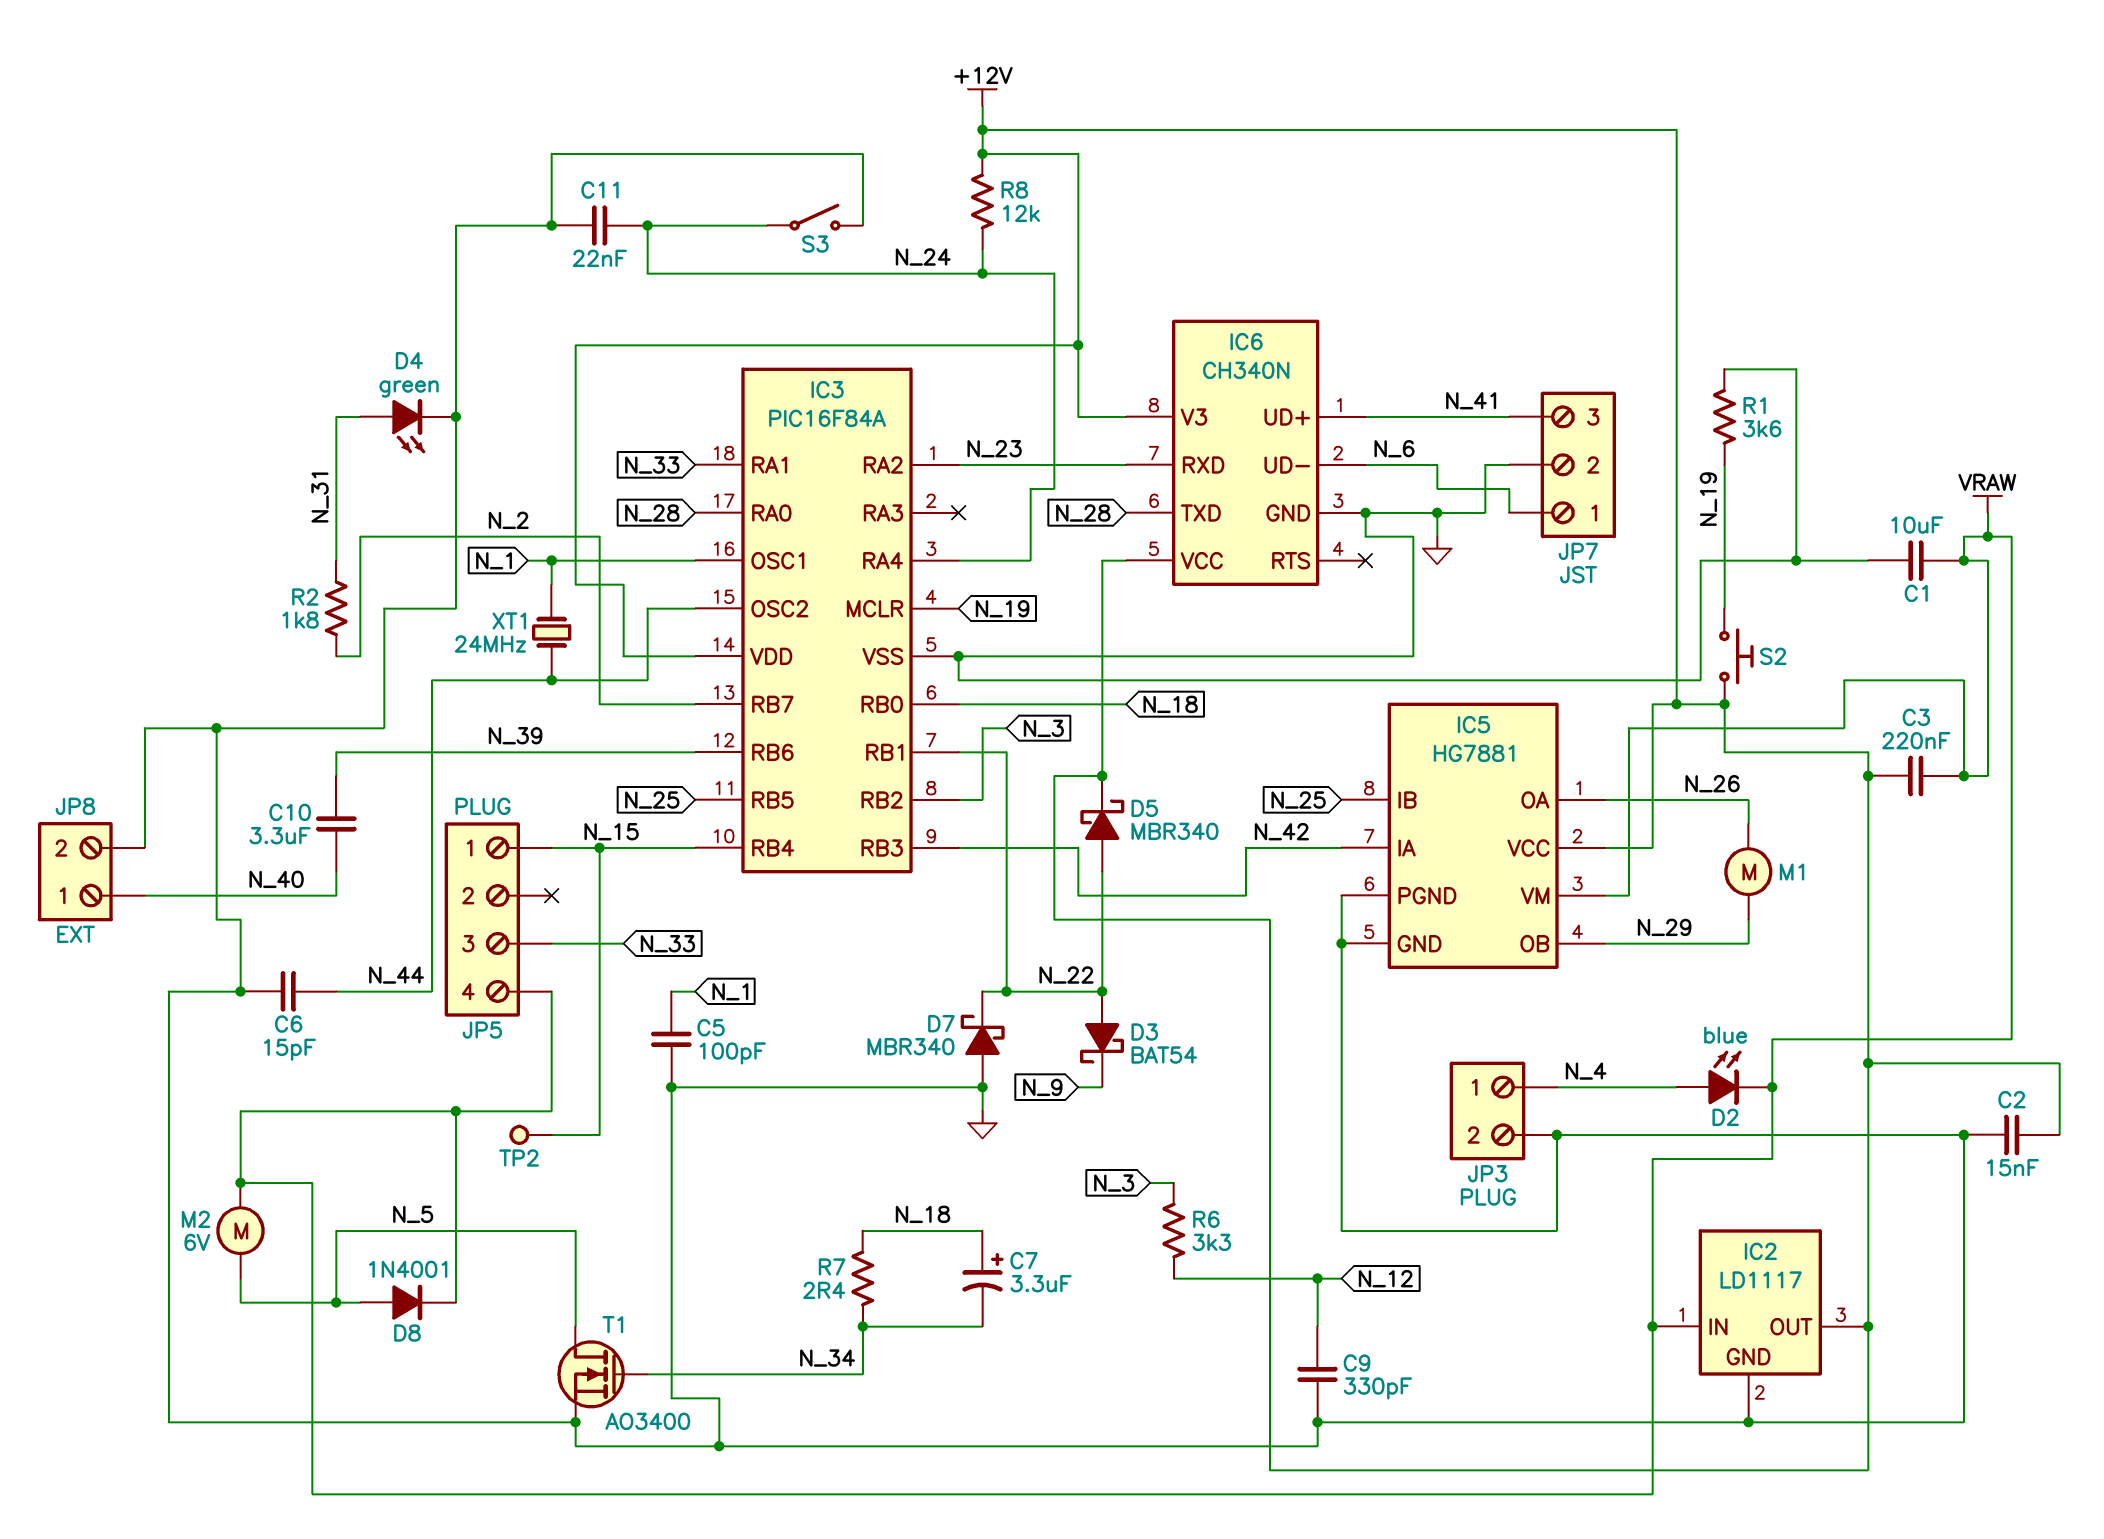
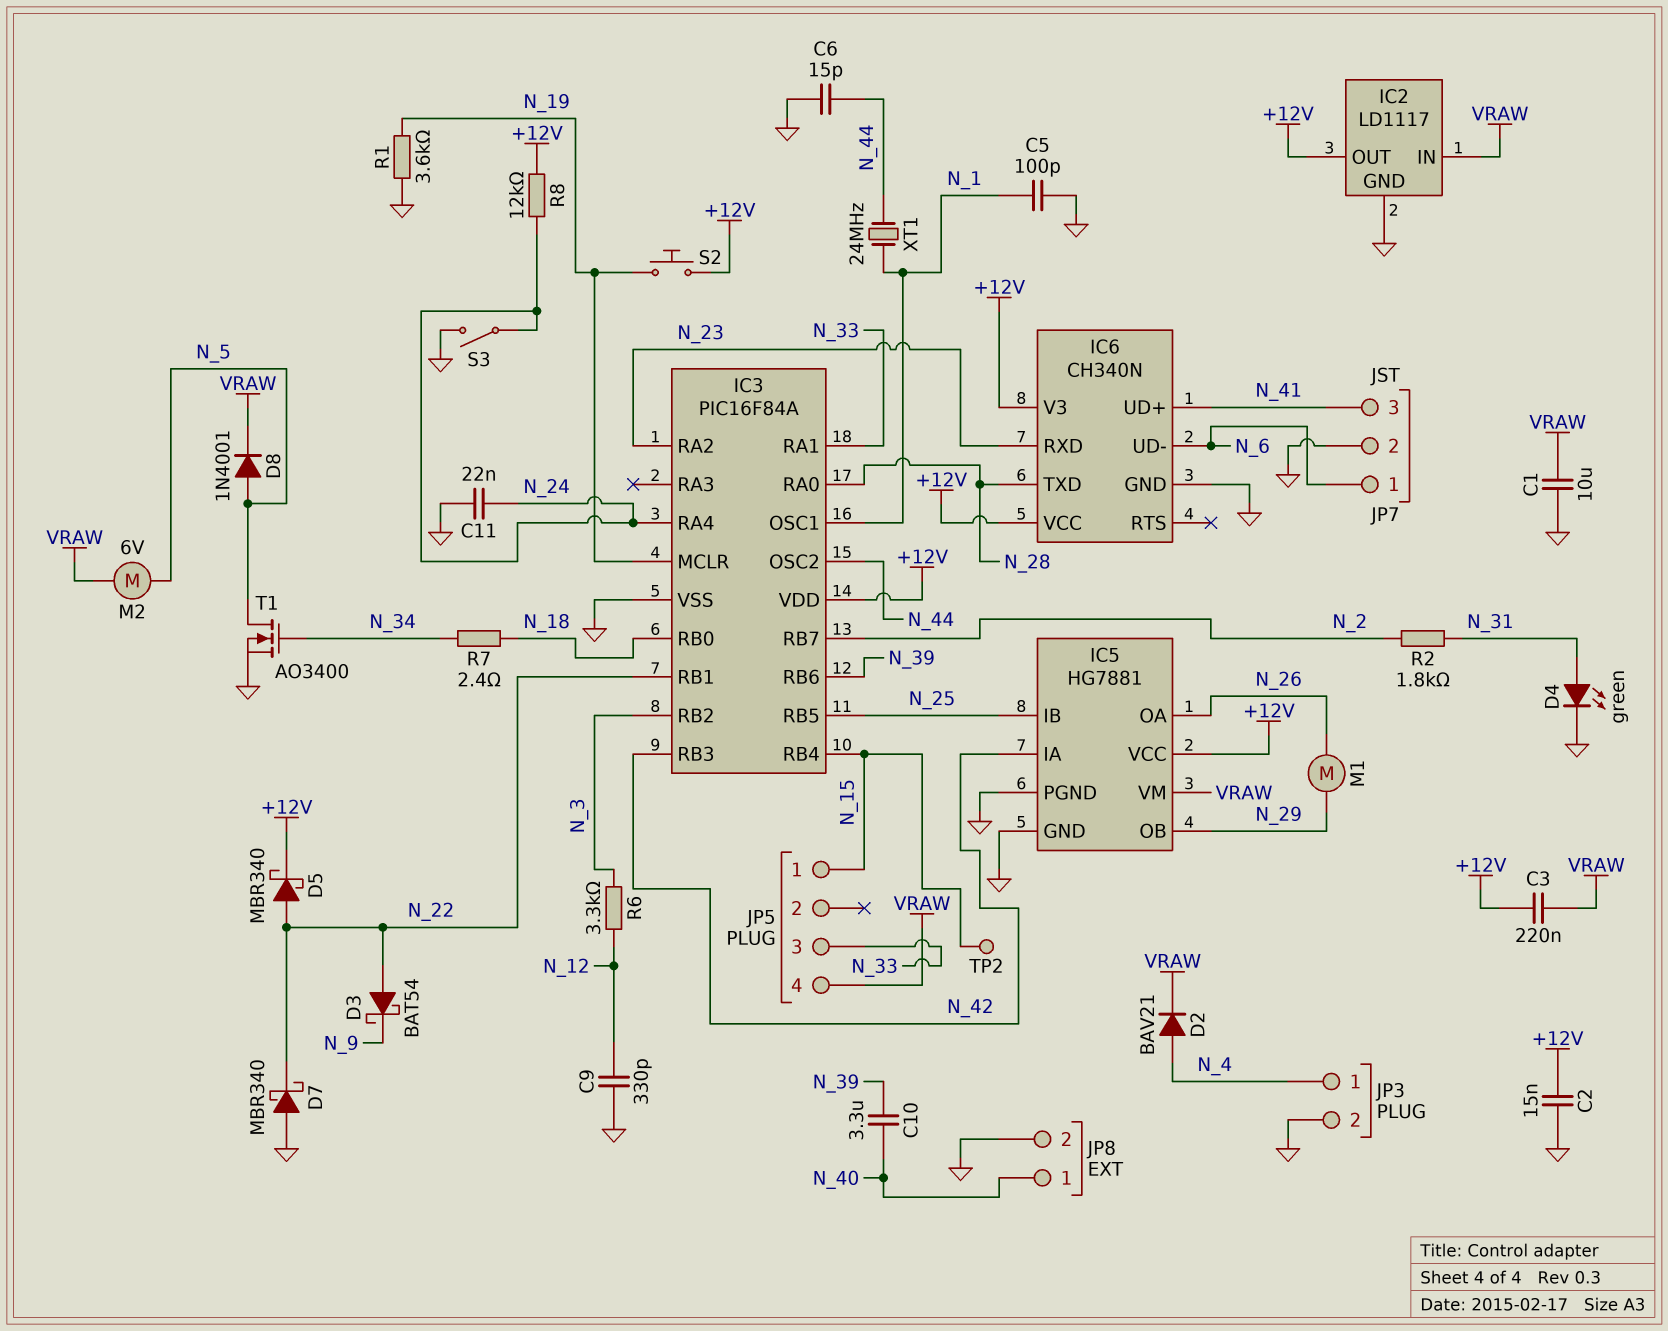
C7: 3.3uF (plus N_18, minus N_34) -> none
D2: LED blue (A N_4, K VRAW) -> diode BAV21 (A N_4, K VRAW)

